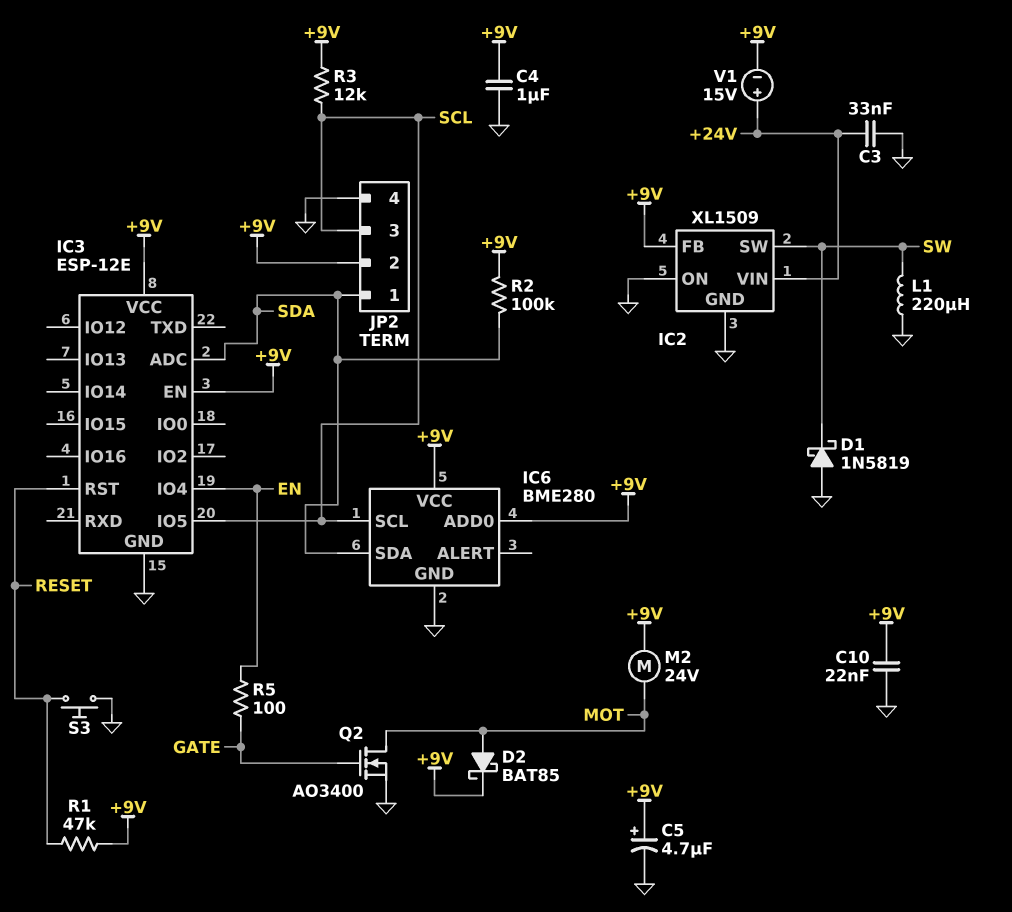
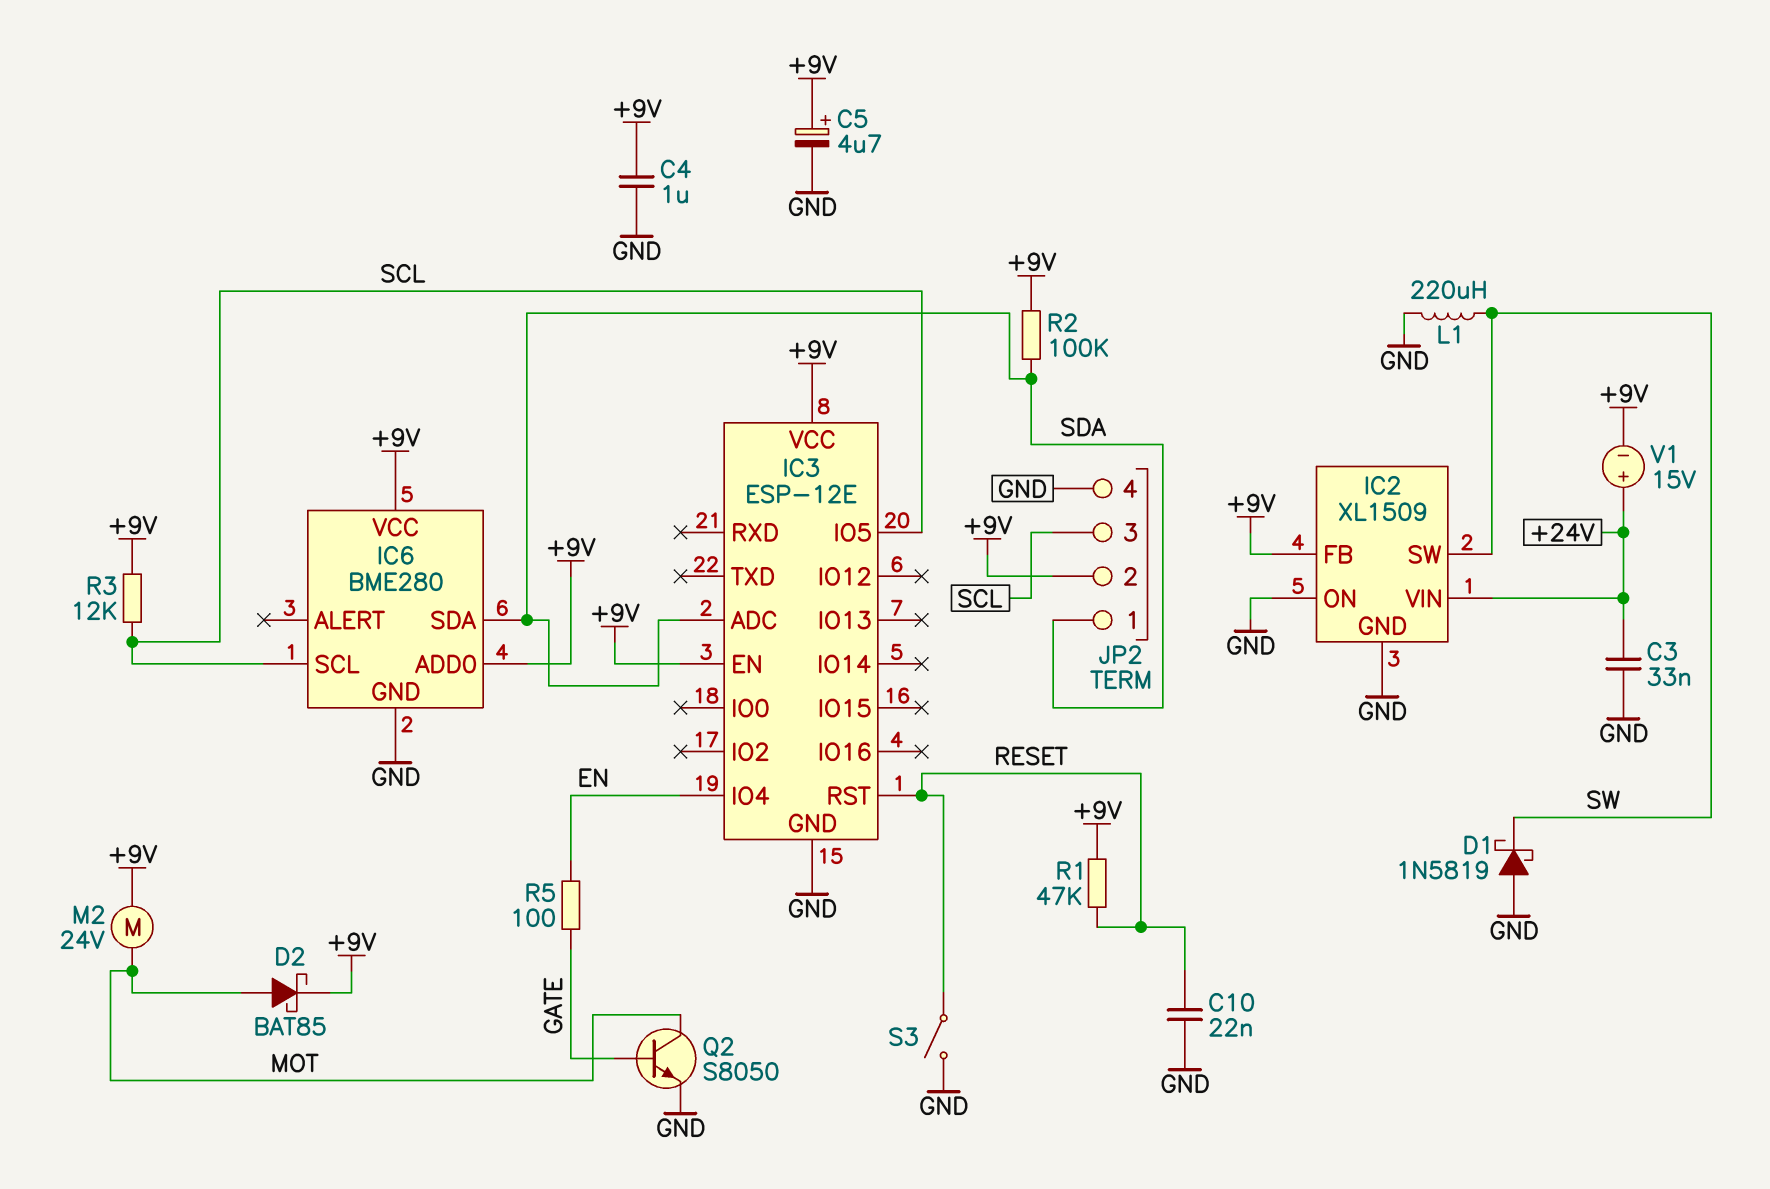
C10: 22nF (+9V, GND) -> 22nF (GND, RESET)
Q2: NMOS AO3400 (G GATE, D MOT, S GND) -> NPN S8050 (B GATE, C MOT, E GND)
S3: button (GND, RESET) -> switch (GND, RESET)

